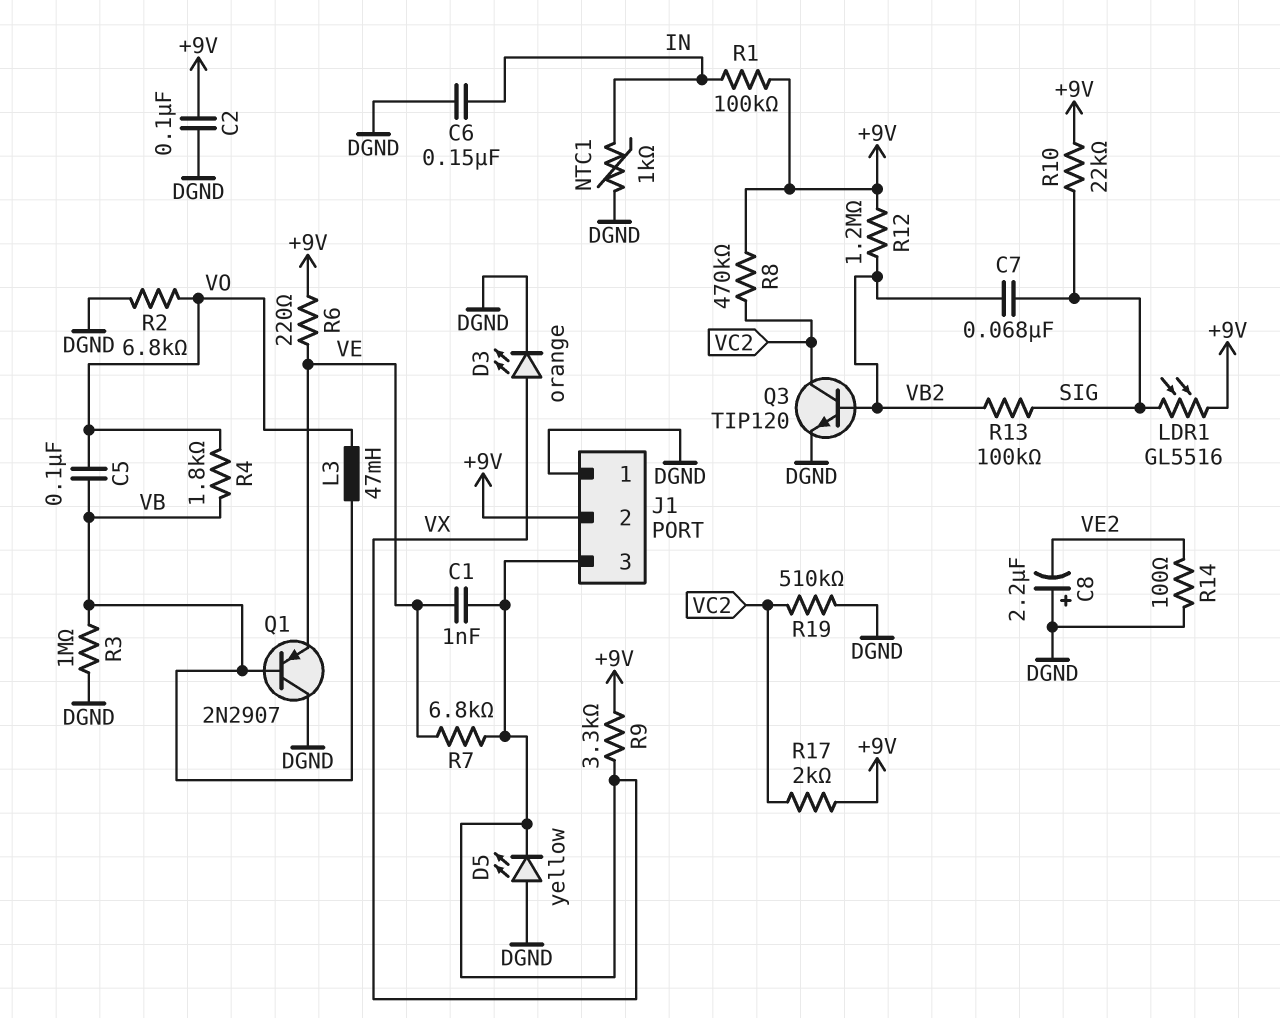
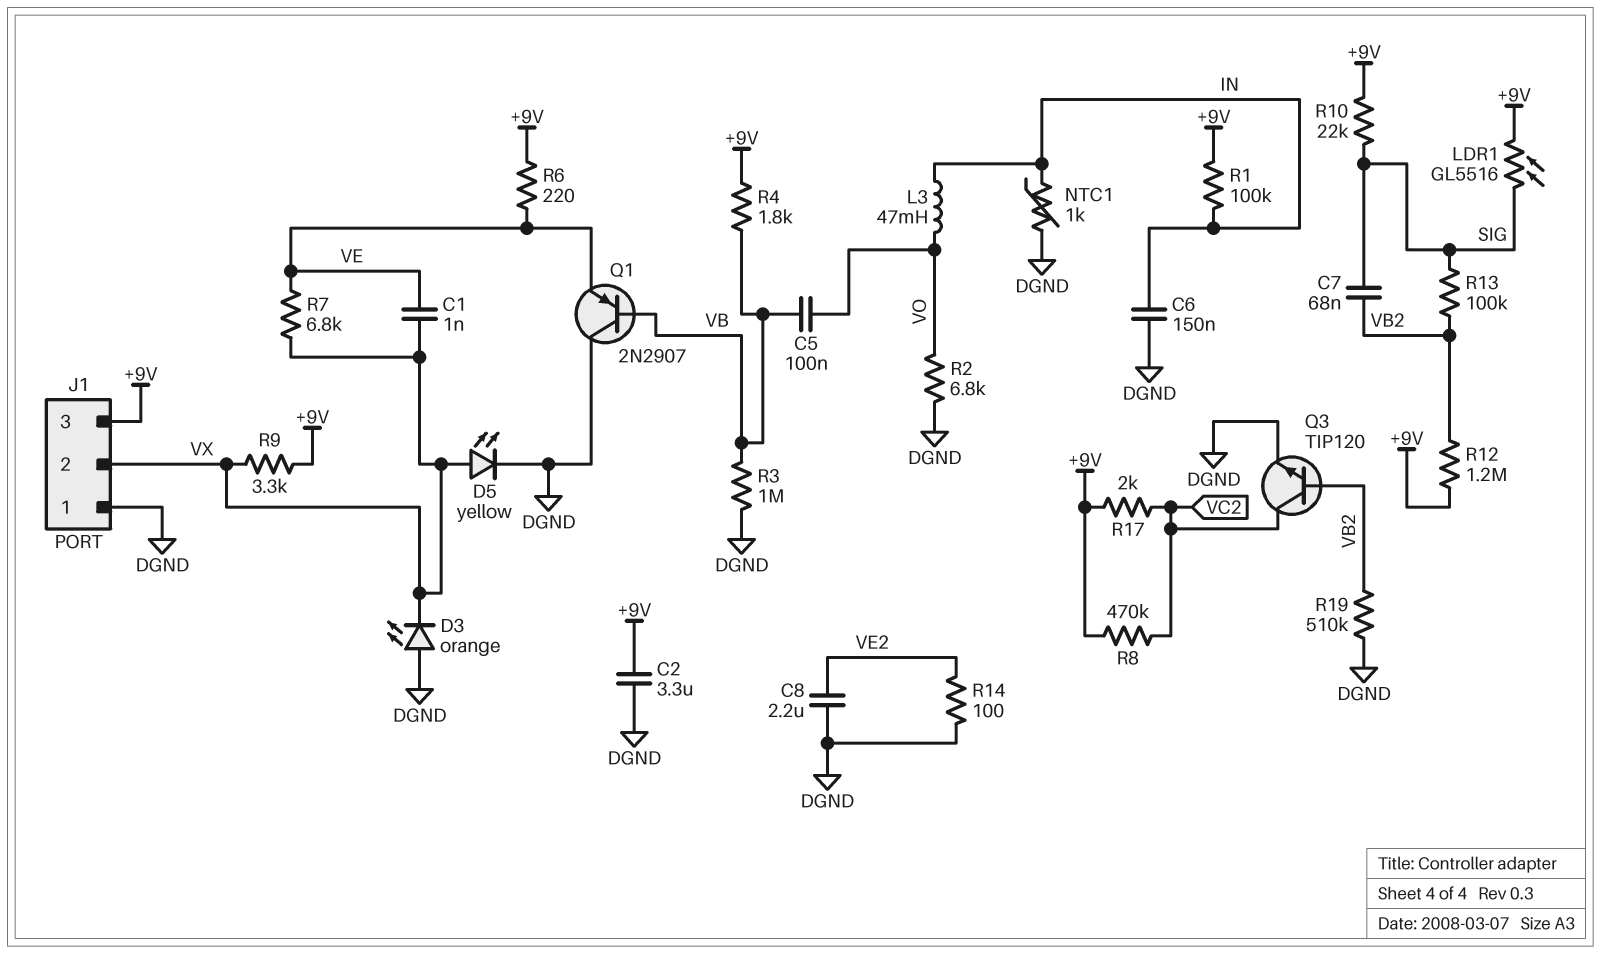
C2: 100nF (+9V, DGND) -> 3.3uF (+9V, DGND)
C8: 2.2uF (plus DGND, minus VE2) -> 2.2uF (DGND, VE2)
D3: LED orange (A VX, K DGND) -> LED orange (A DGND, K VX)
D5: LED yellow (A DGND, K VX) -> LED yellow (A VX, K DGND)
J1 pin 2: +9V -> VX
J1 pin 3: VX -> +9V
L3: 47mH (VB, VO) -> 47mH (IN, VO)
R4: 1.8k (VB, VO) -> 1.8k (+9V, VB)
R19: 510k (DGND, VC2) -> 510k (DGND, VB2)

